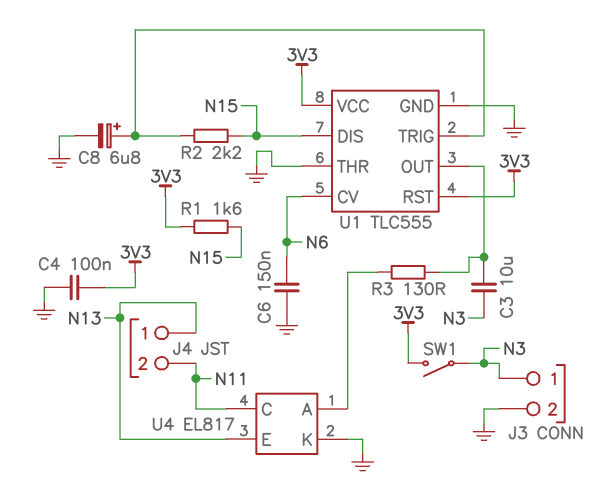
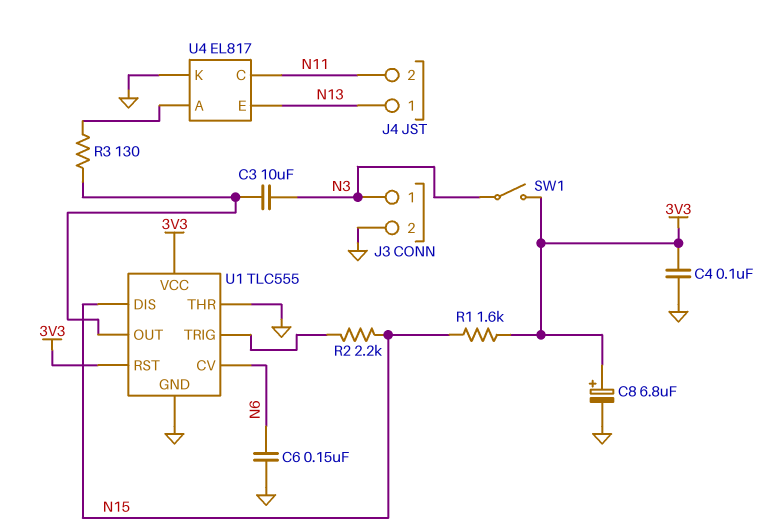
C8: 6.8uF (plus U1/TRIG, minus GND) -> 6.8uF (plus 3V3, minus GND)

